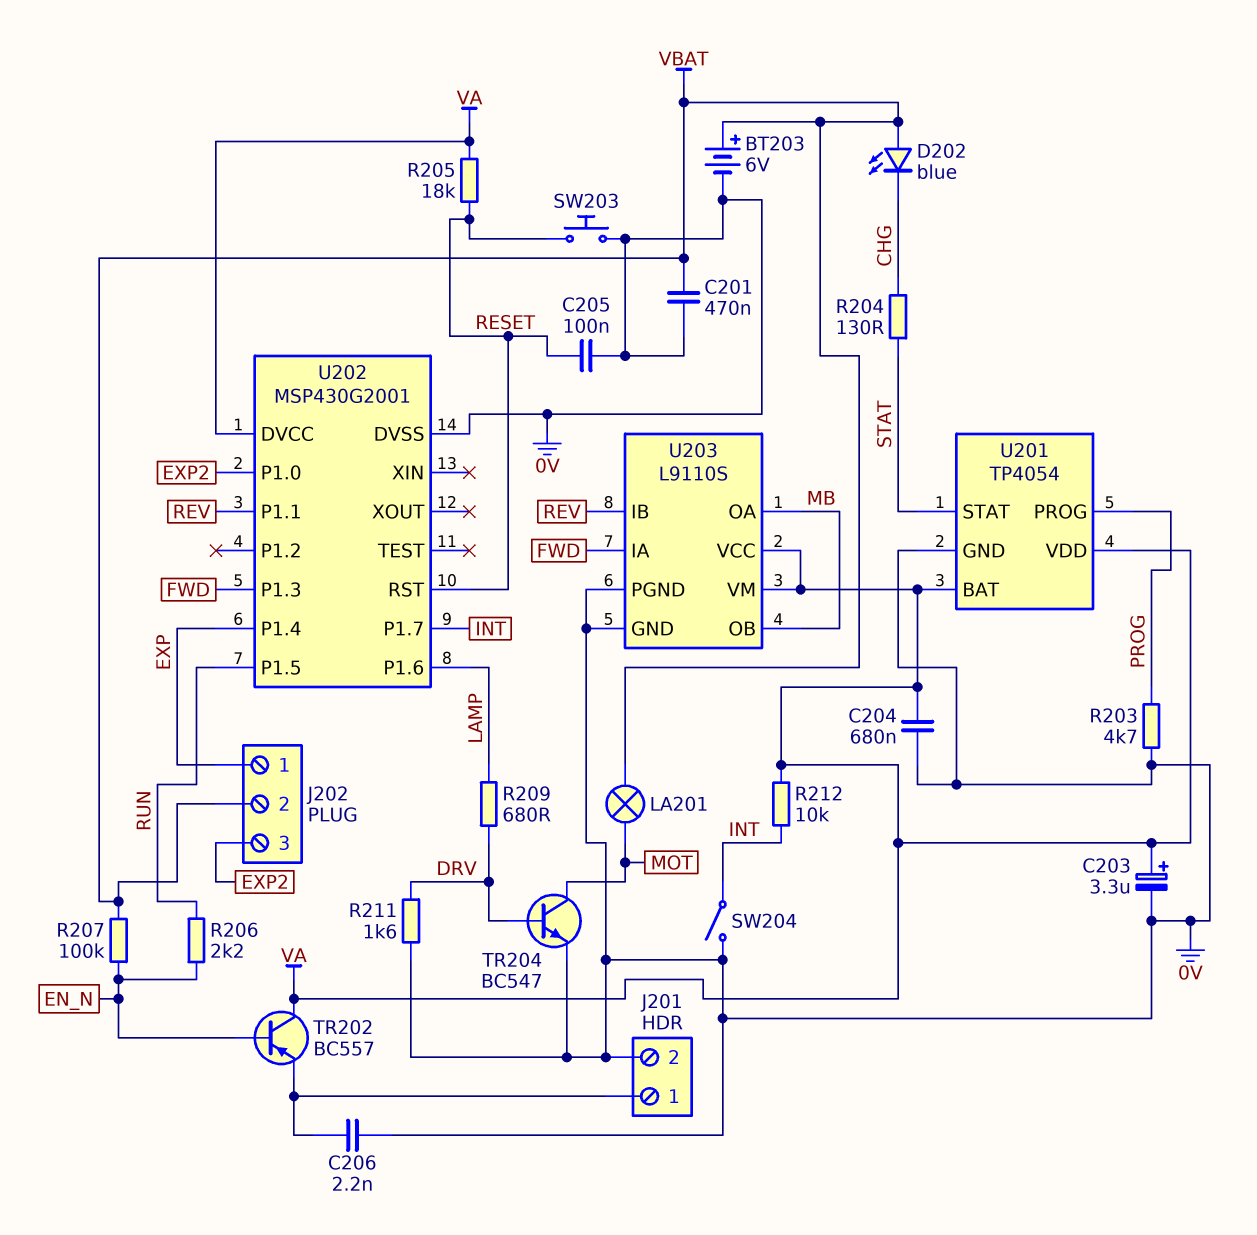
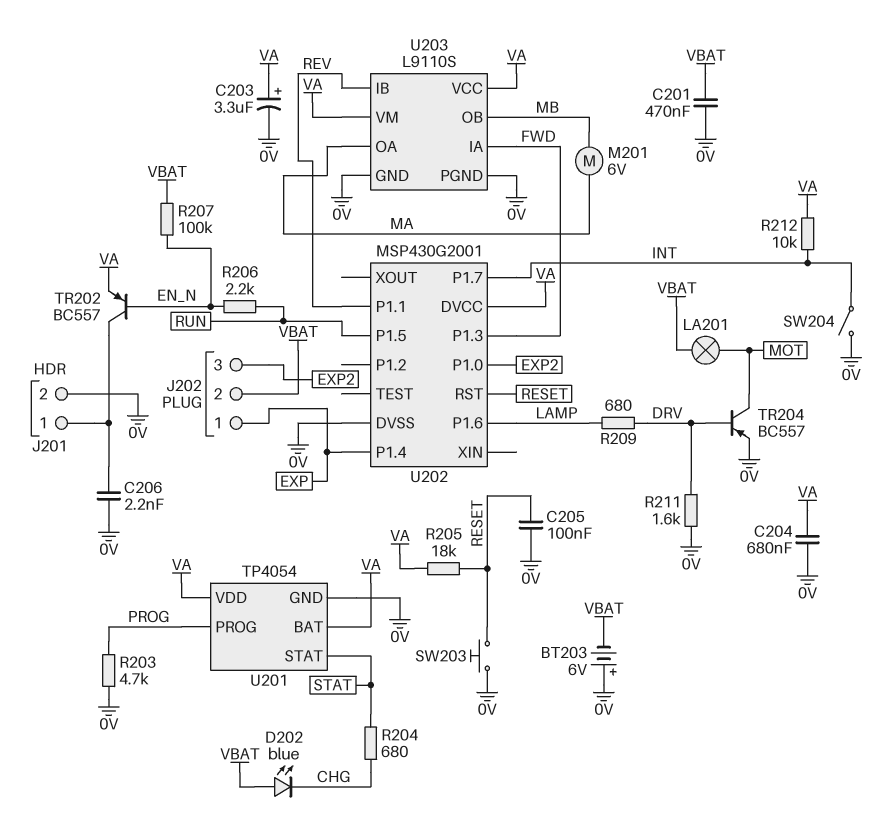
BT203: 6V (plus VBAT, minus 0V) -> 6V (plus 0V, minus VBAT)
M201: none -> motor 6V (MA, MB)
R204: 130 (CHG, STAT) -> 680 (CHG, STAT)
TR202: PNP BC557 (B EN_N, C VA, E J201/1) -> PNP BC557 (B EN_N, C J201/1, E VA)
TR204: NPN BC547 (B DRV, C MOT, E 0V) -> PNP BC557 (B DRV, C MOT, E 0V)
U203 pin OA: MB -> MA

